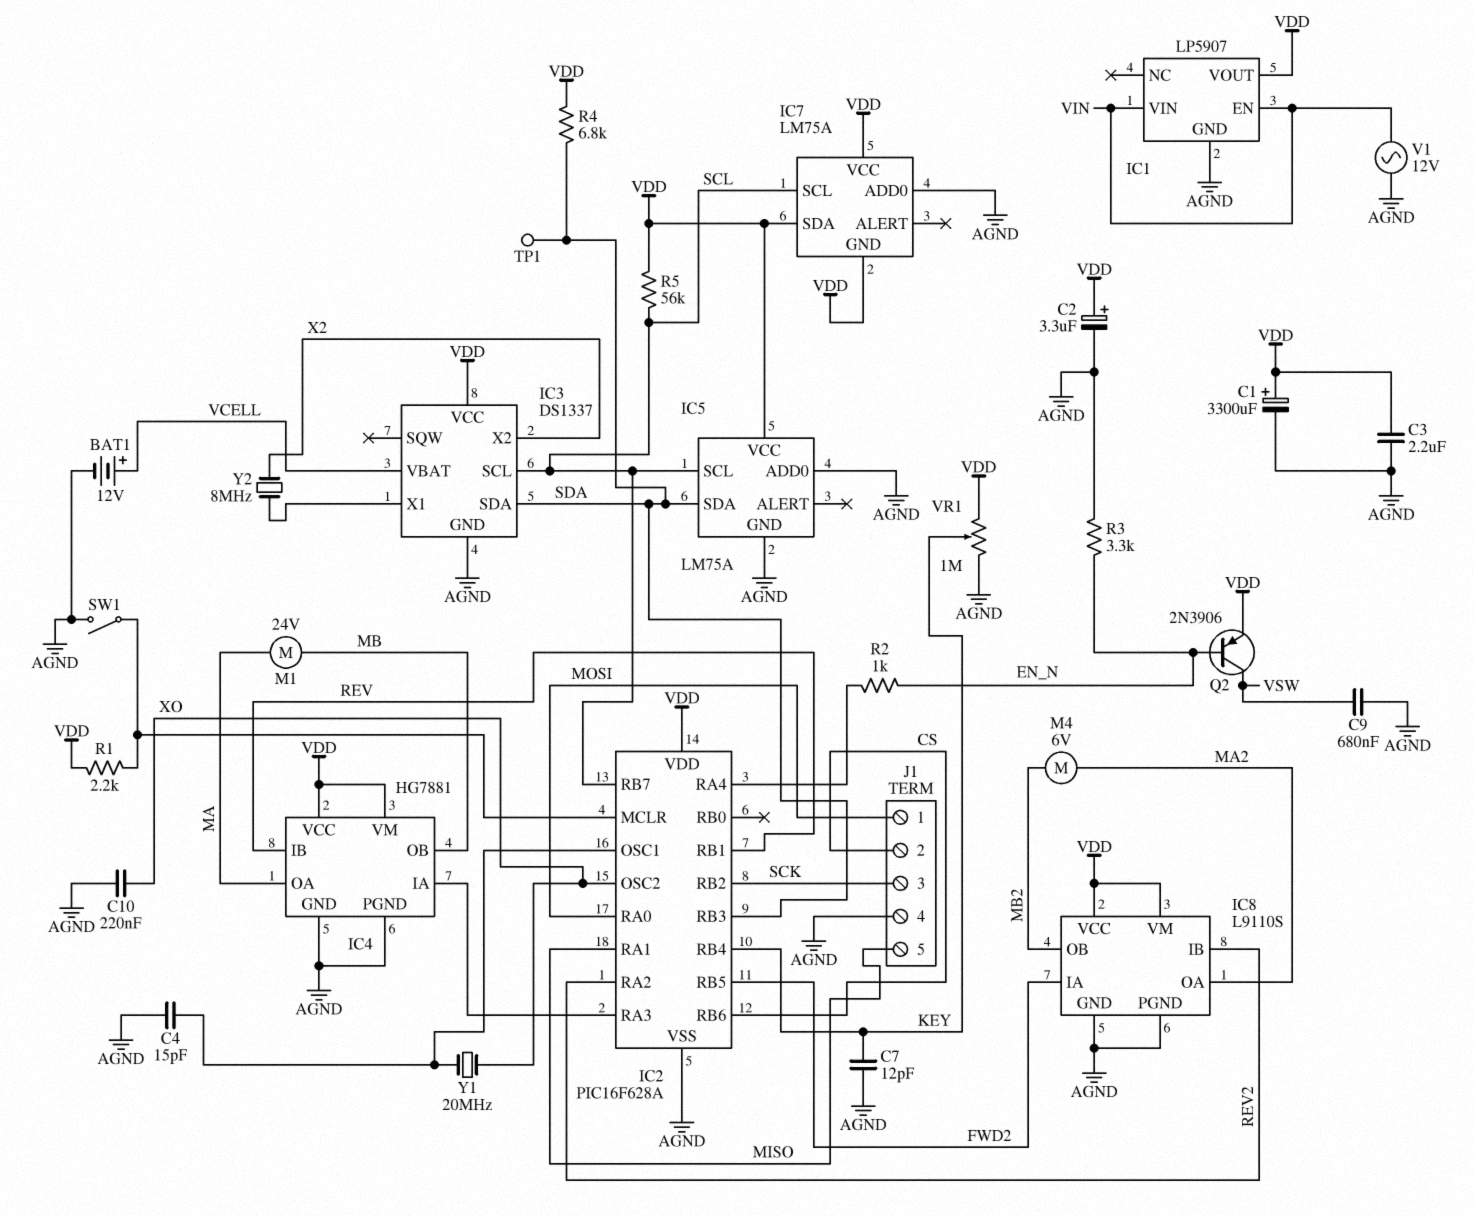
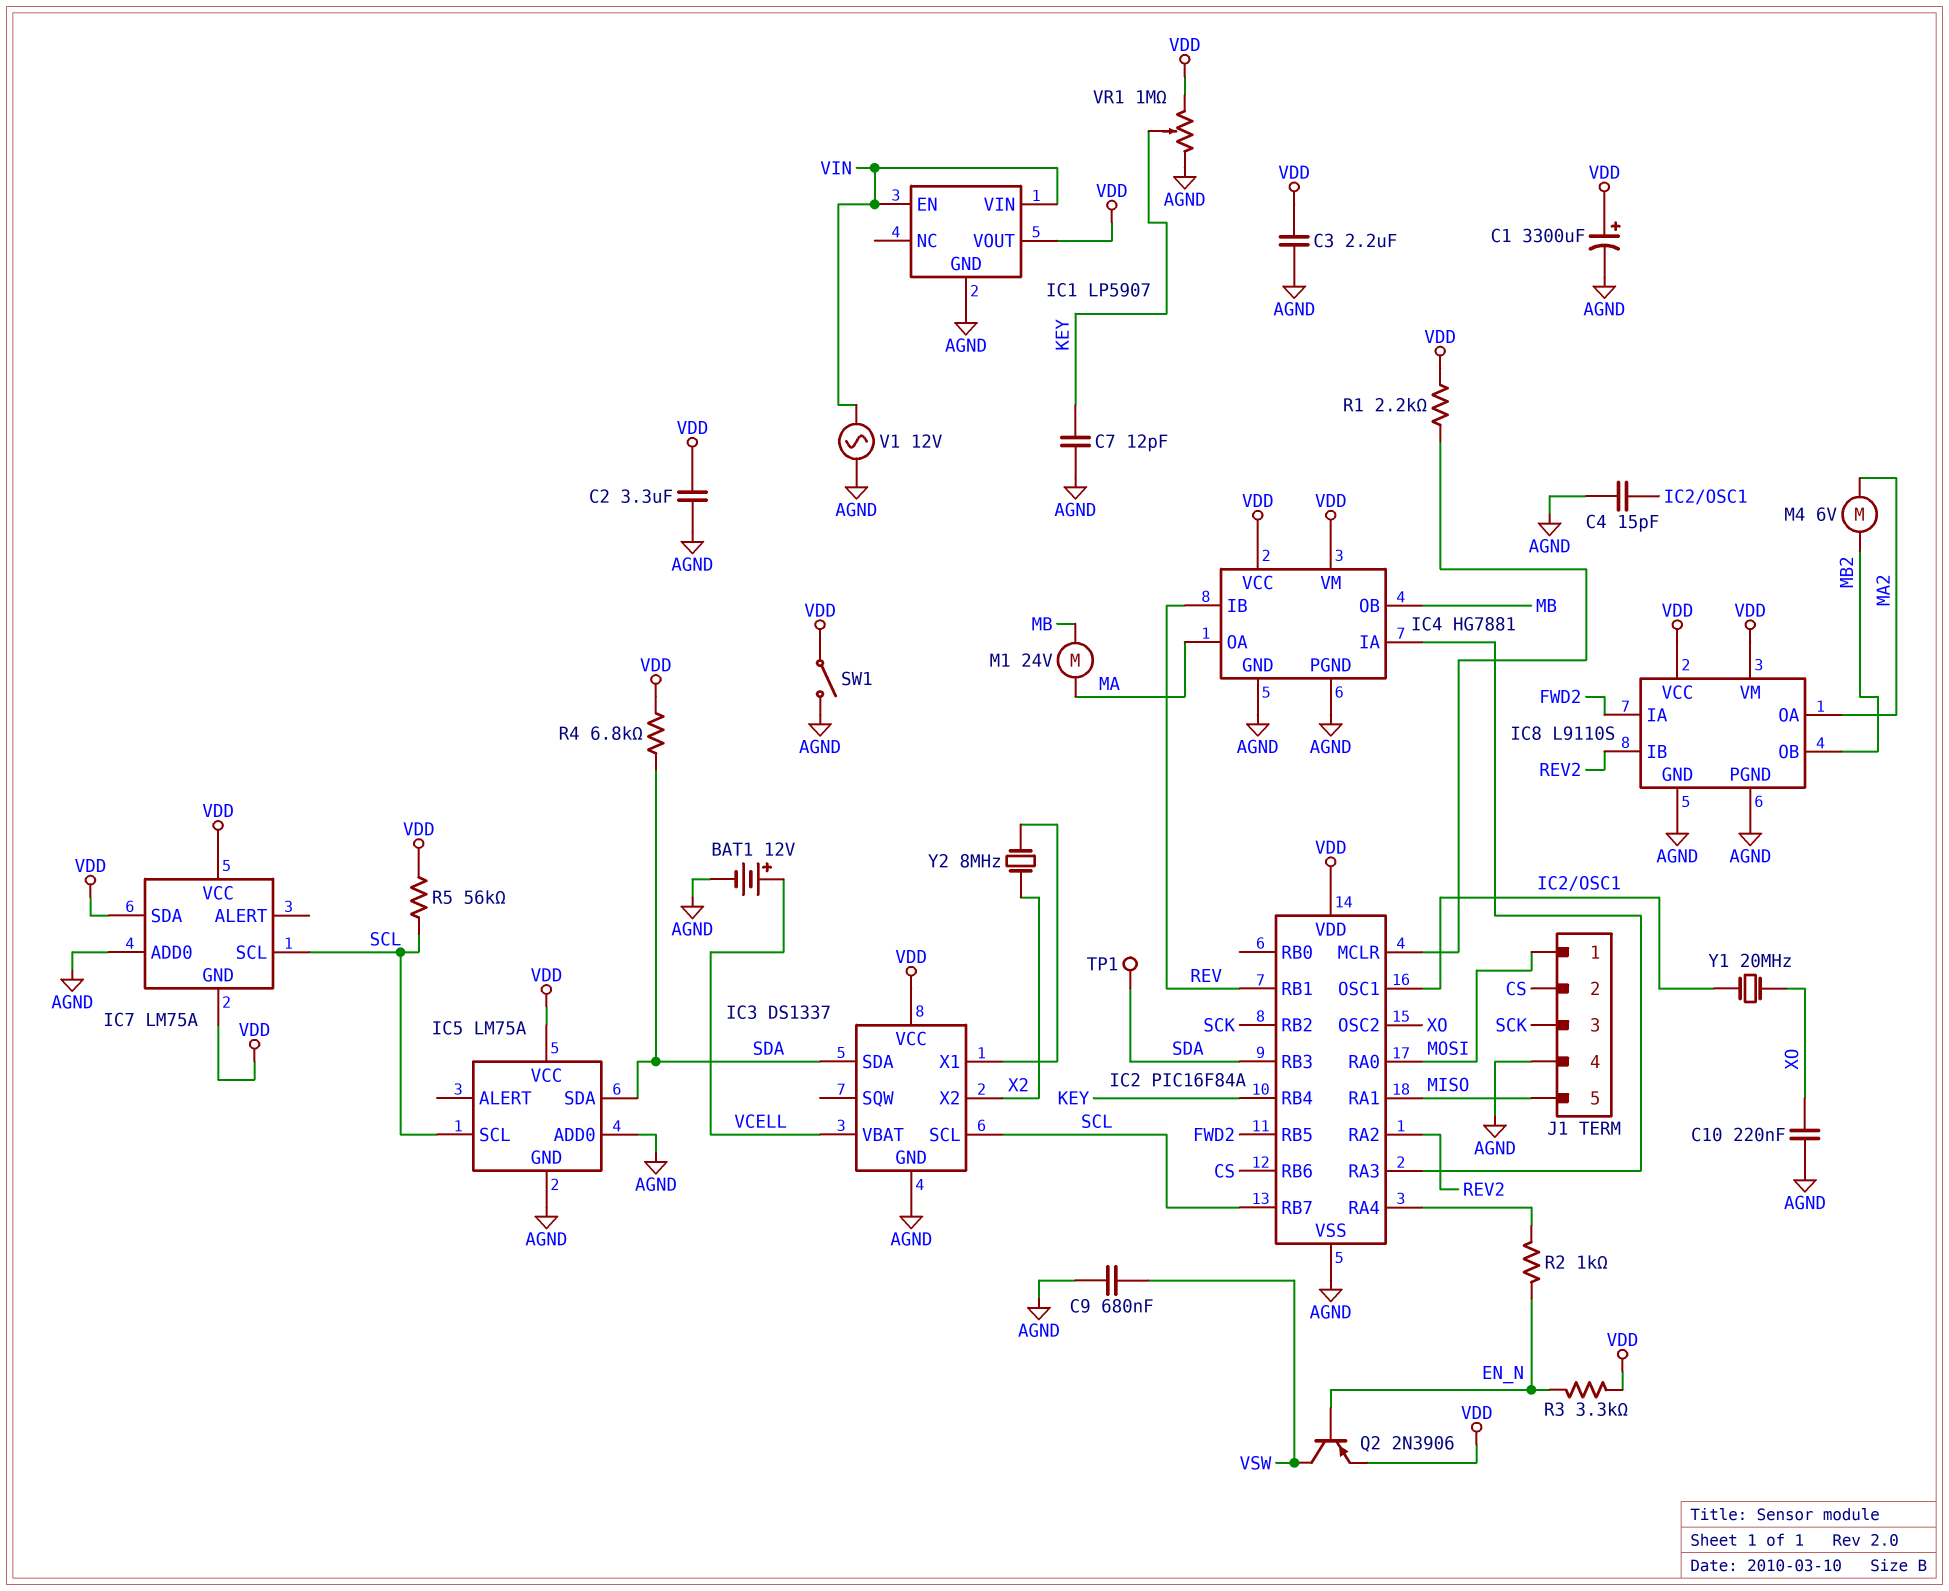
C2: 3.3uF (plus VDD, minus AGND) -> 3.3uF (AGND, VDD)
IC2: PIC16F628A -> PIC16F84A
R3: 3.3k (AGND, EN_N) -> 3.3k (EN_N, VDD)
SW1: switch (AGND, IC2/MCLR) -> switch (AGND, VDD)

